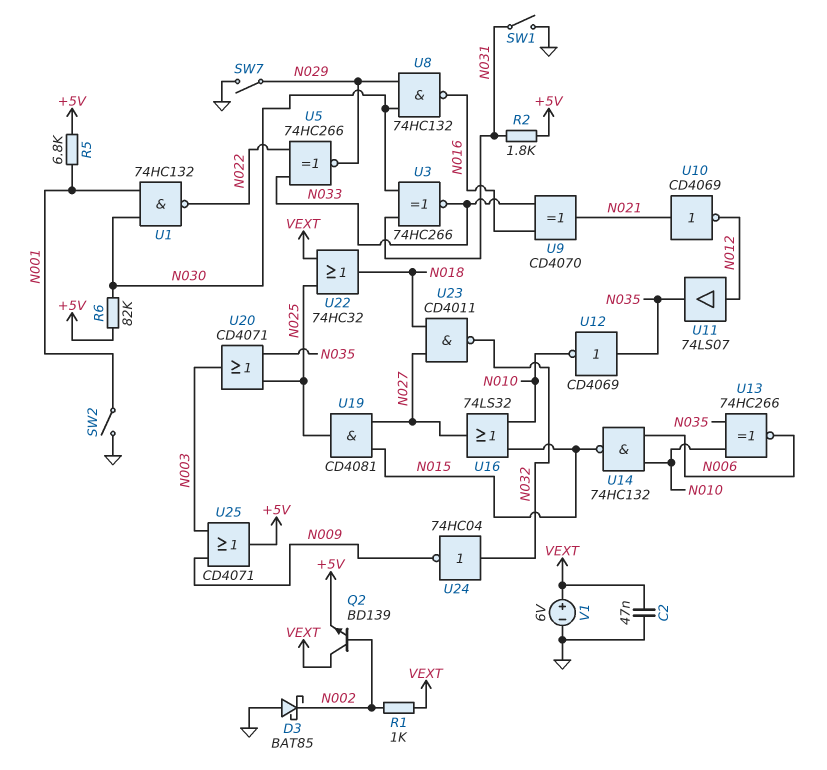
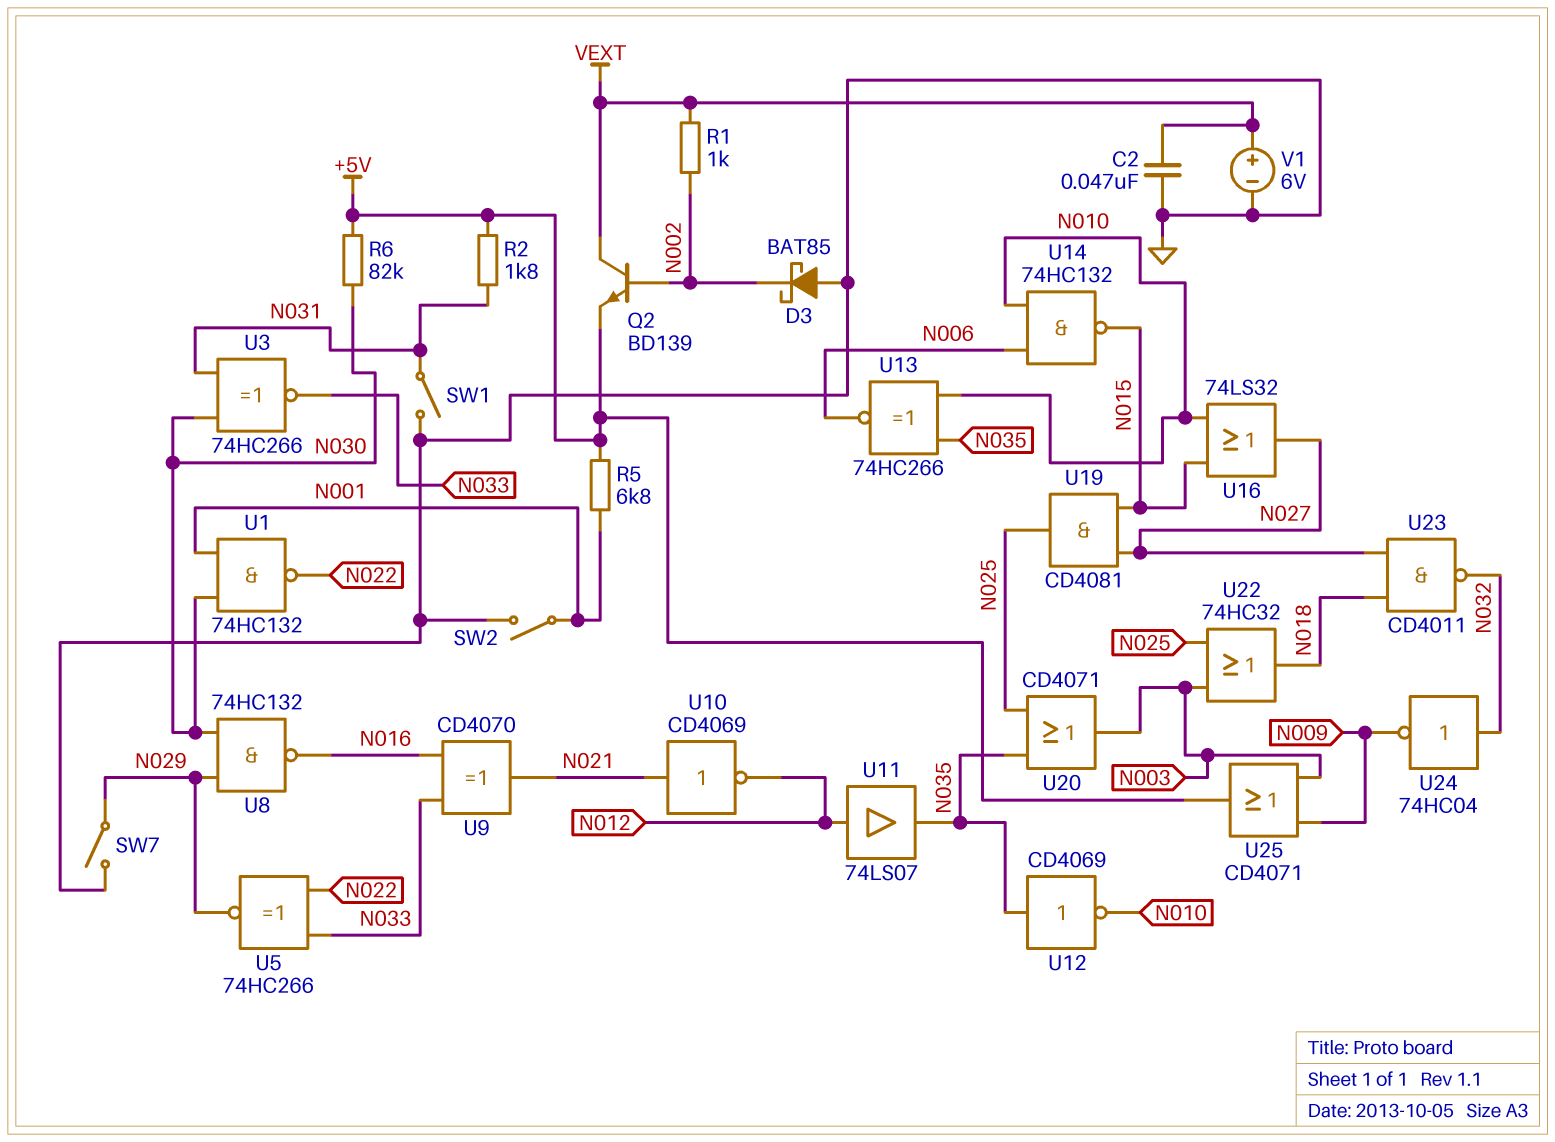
U22: OR 74HC32 (in N025, in VEXT, out N018) -> OR 74HC32 (in N003, in N025, out N018)

